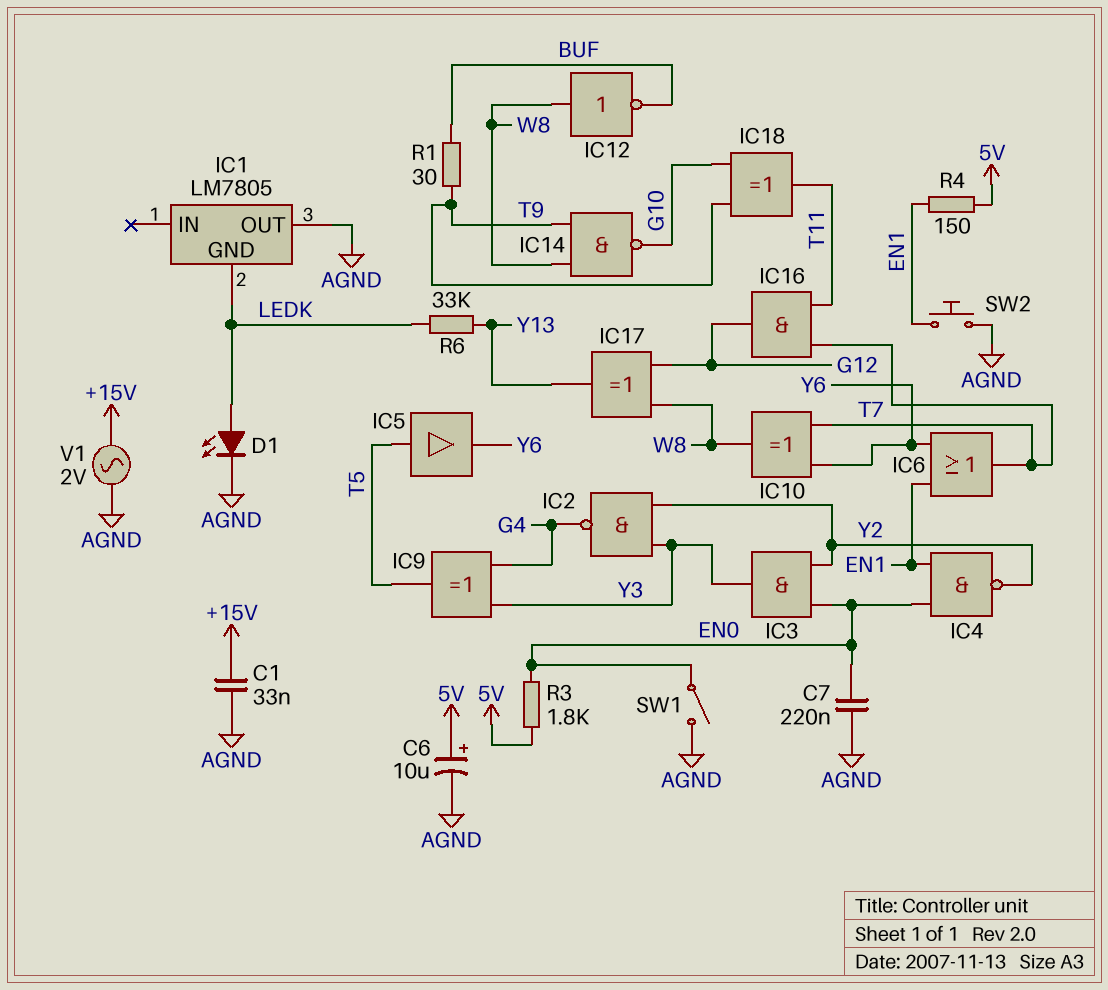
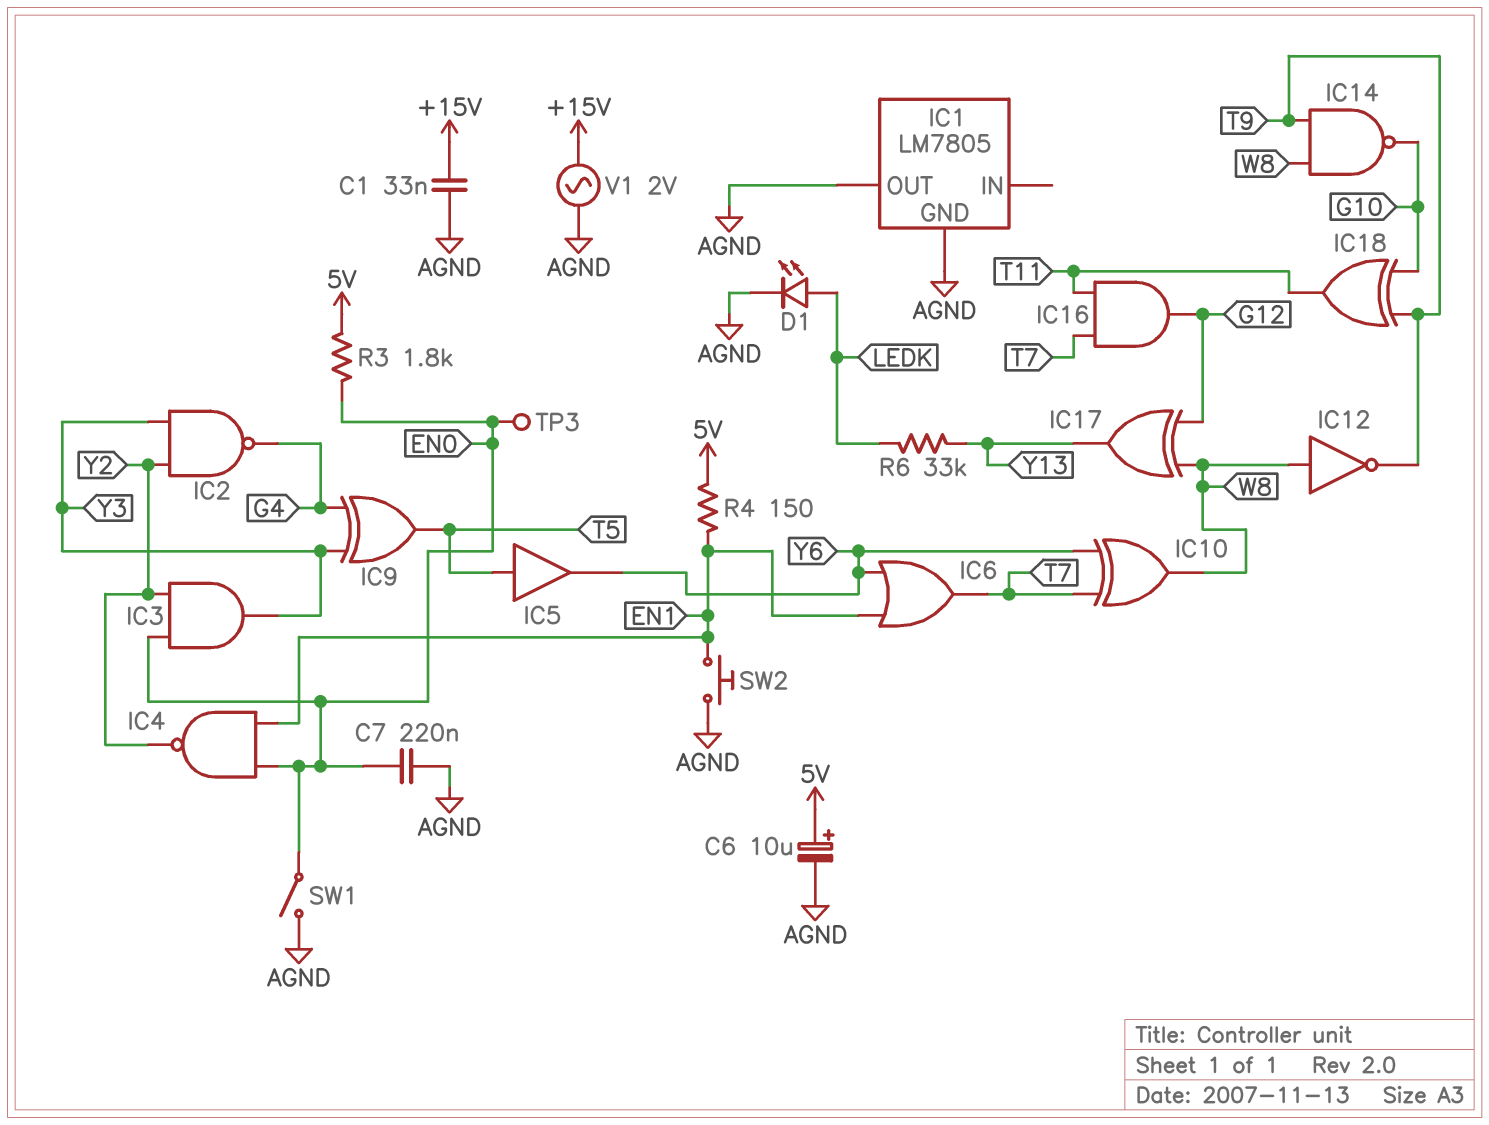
IC1 pin GND: LEDK -> AGND
IC12: NOT (in W8, out BUF) -> NOT (in W8, out T9)
R1: 30 (BUF, T9) -> none
TP3: none -> test point (EN0)

